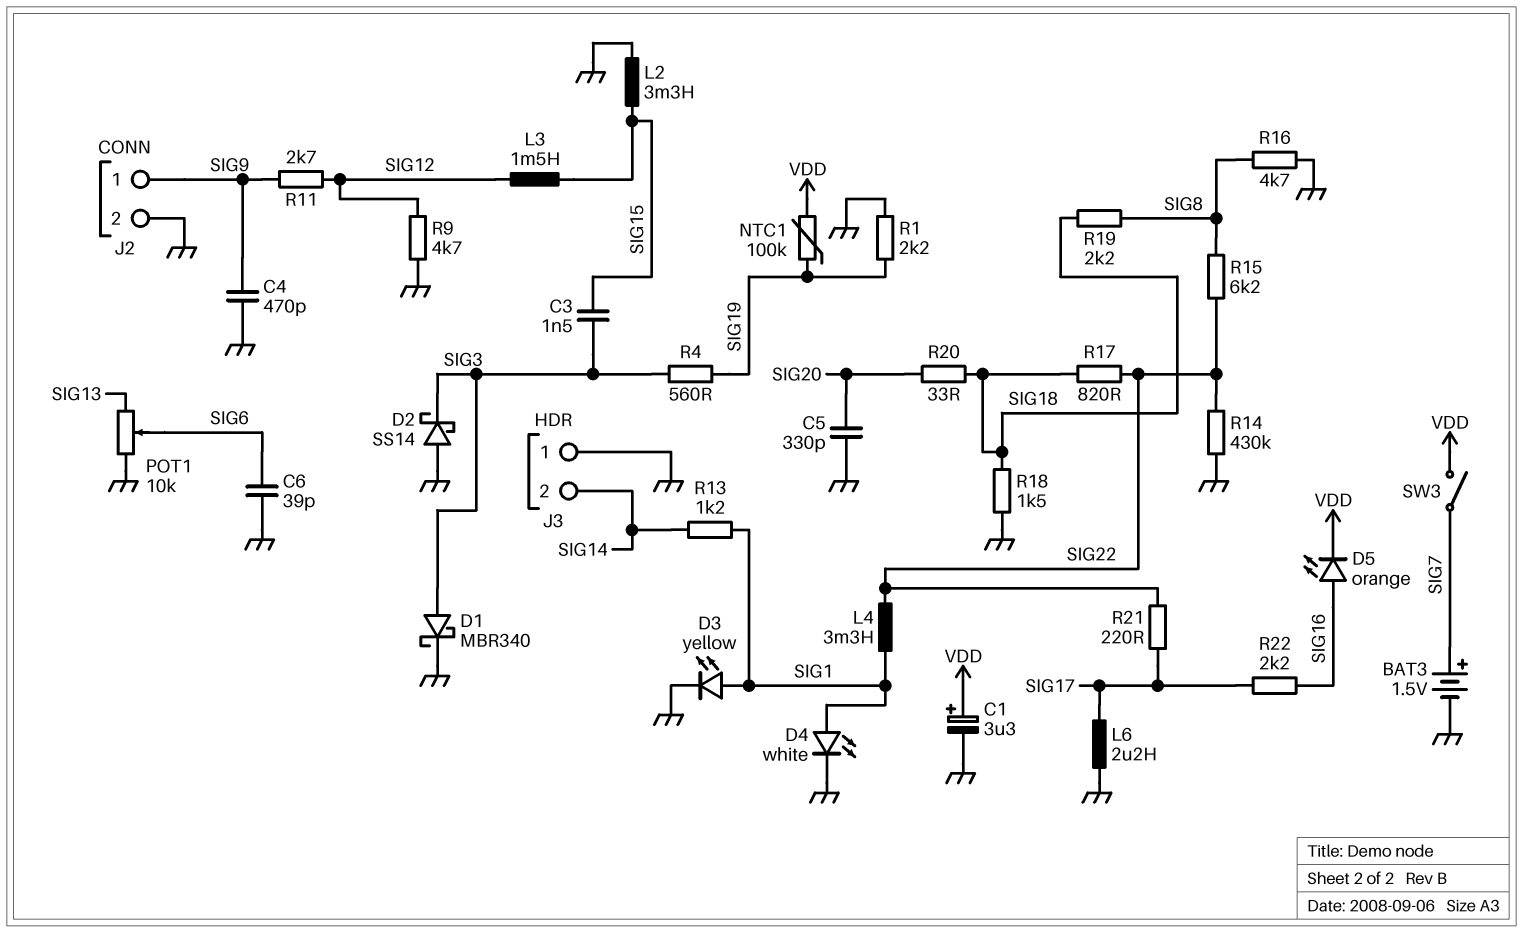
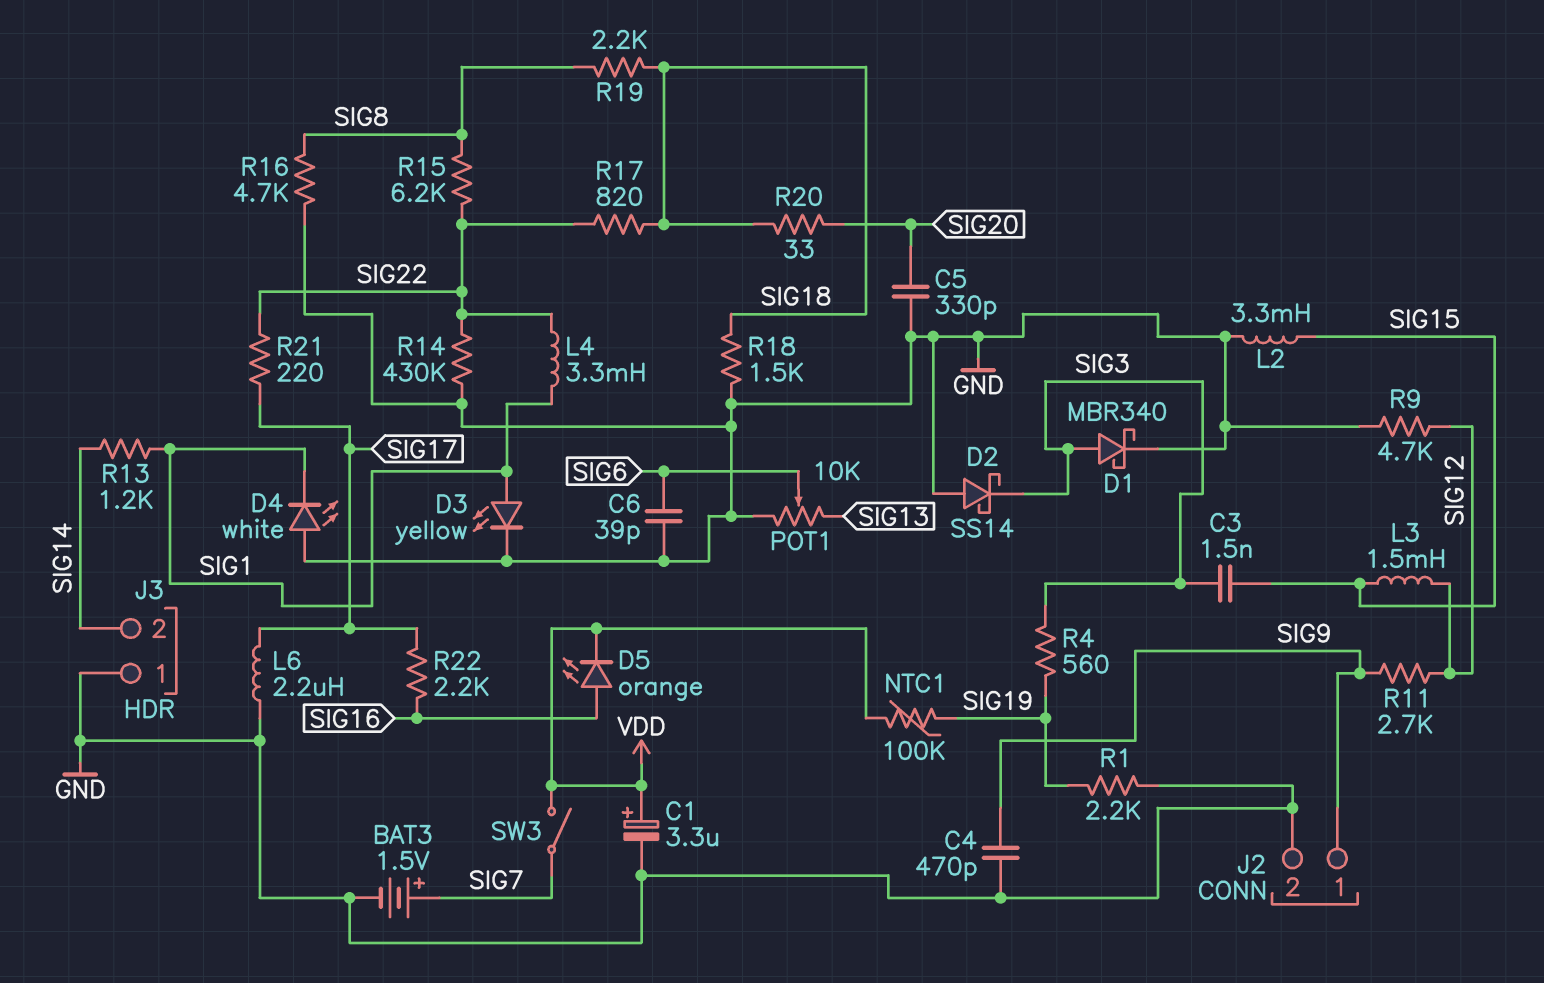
D4: LED white (A SIG1, K GND) -> LED white (A GND, K SIG1)

